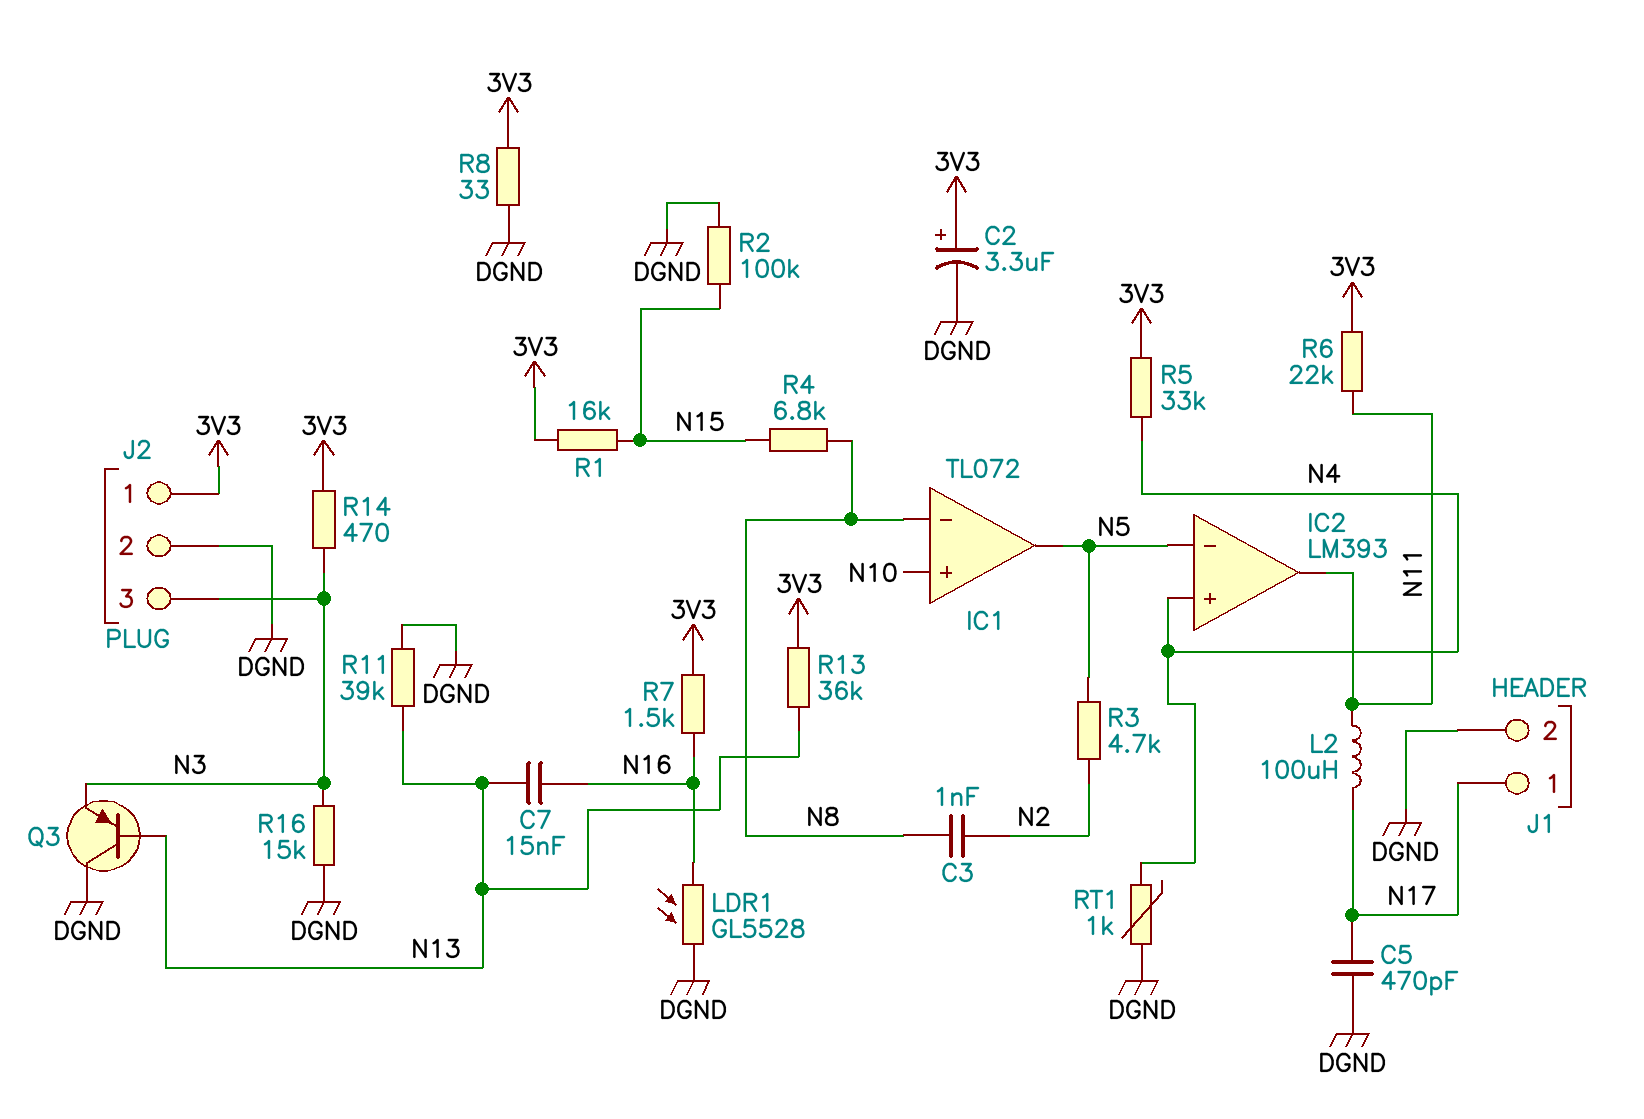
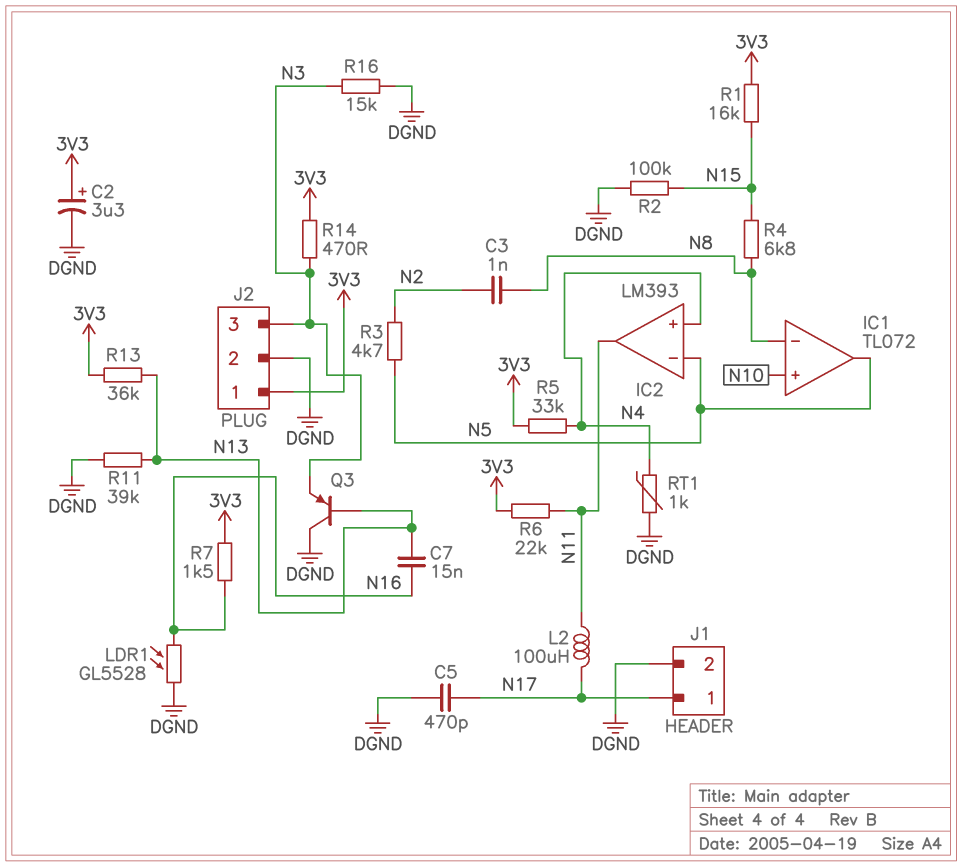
R8: 33 (3V3, DGND) -> none

